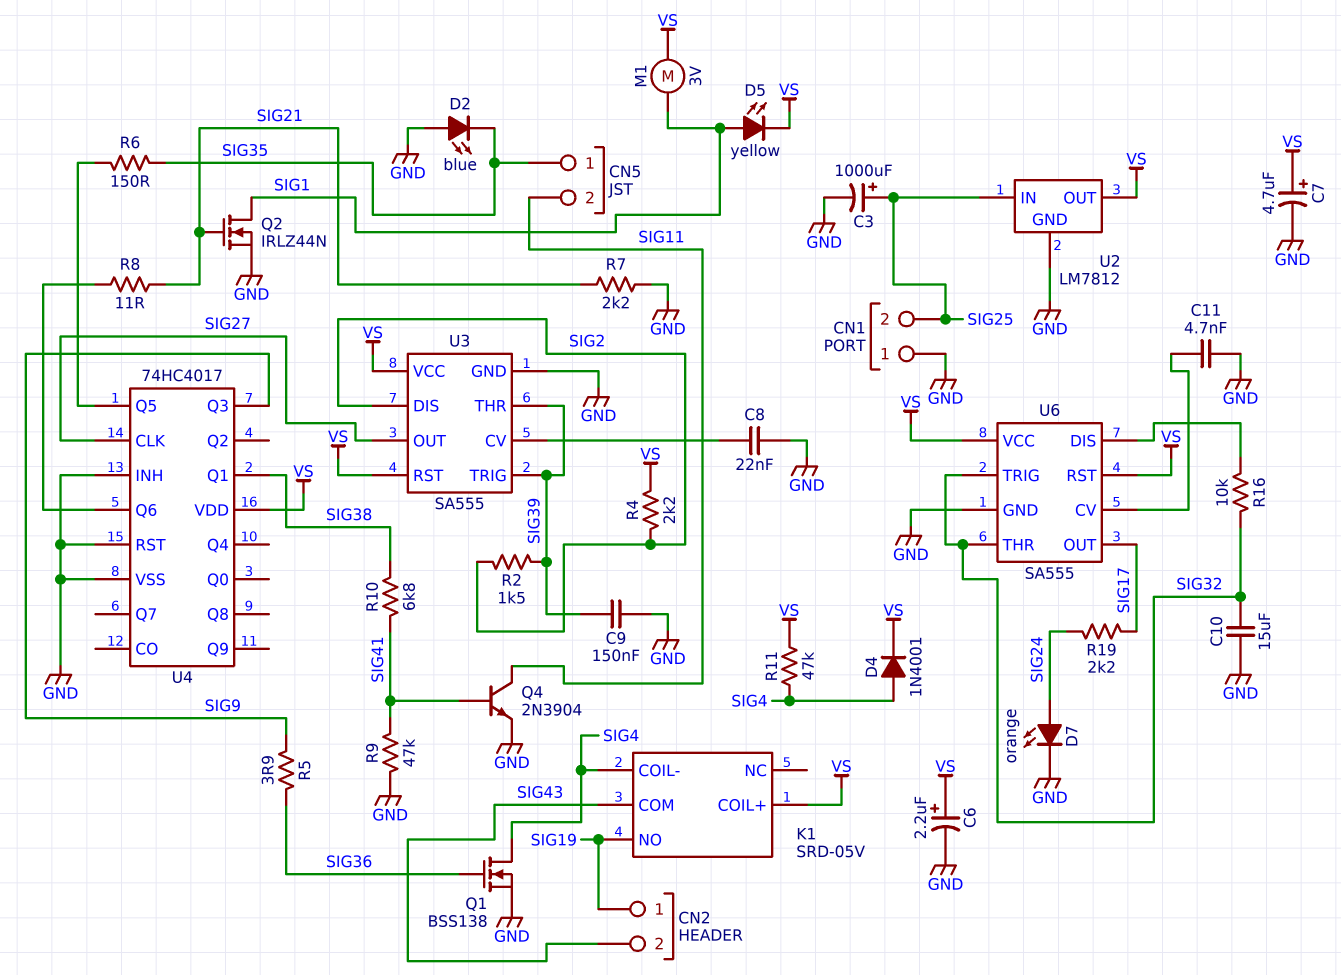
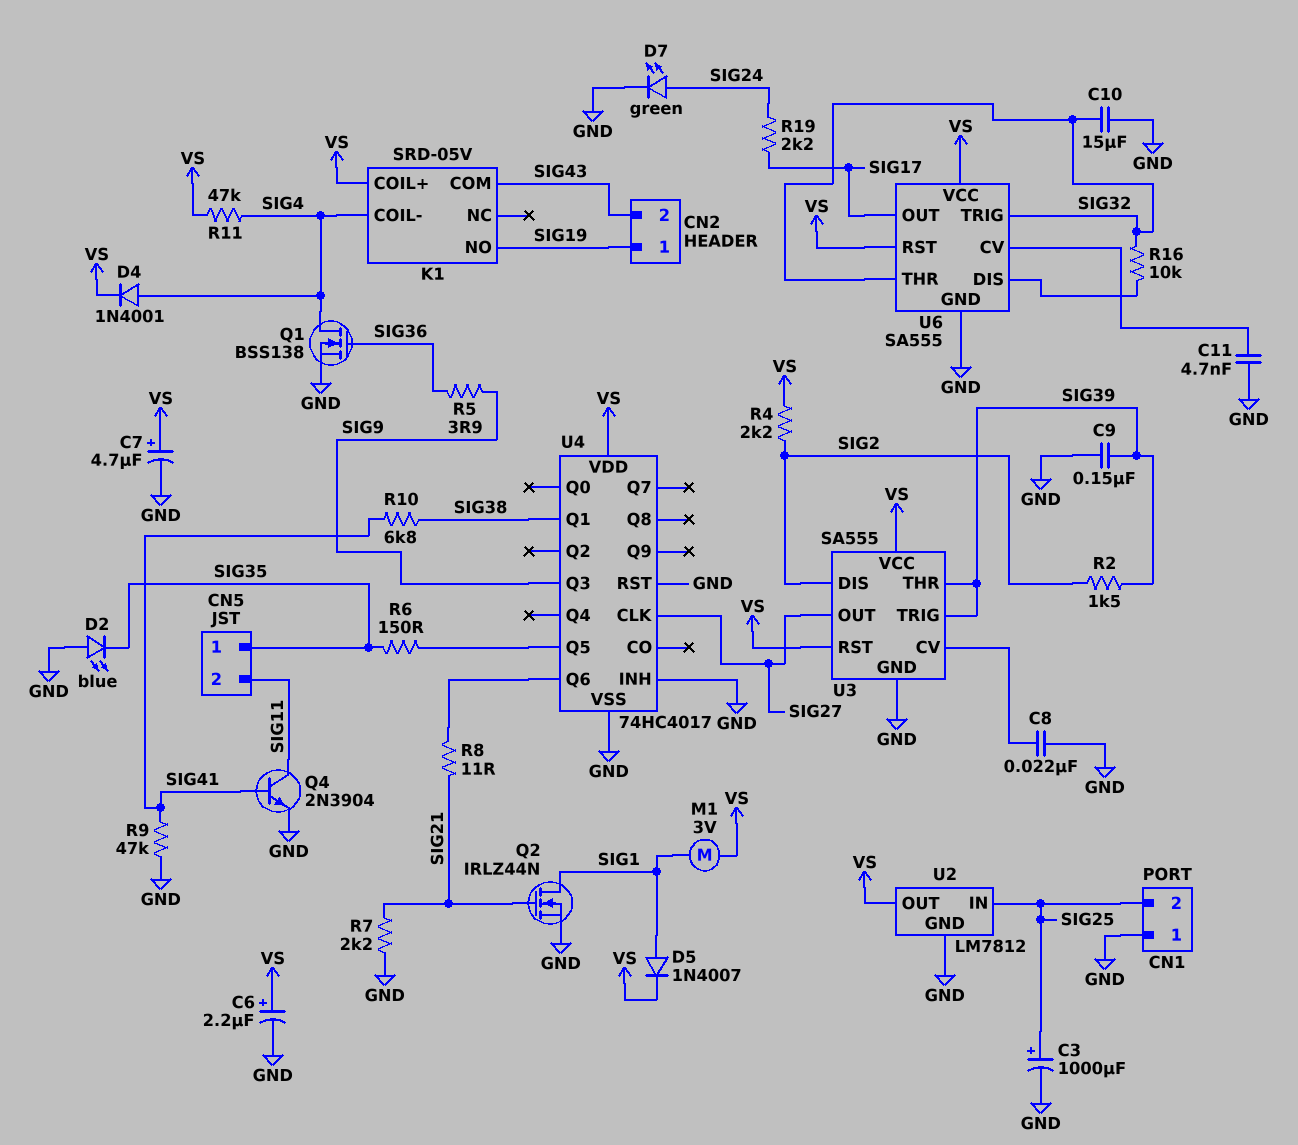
D5: LED yellow (A SIG1, K VS) -> diode 1N4007 (A SIG1, K VS)
D7: LED orange (A SIG24, K GND) -> LED green (A SIG24, K GND)

